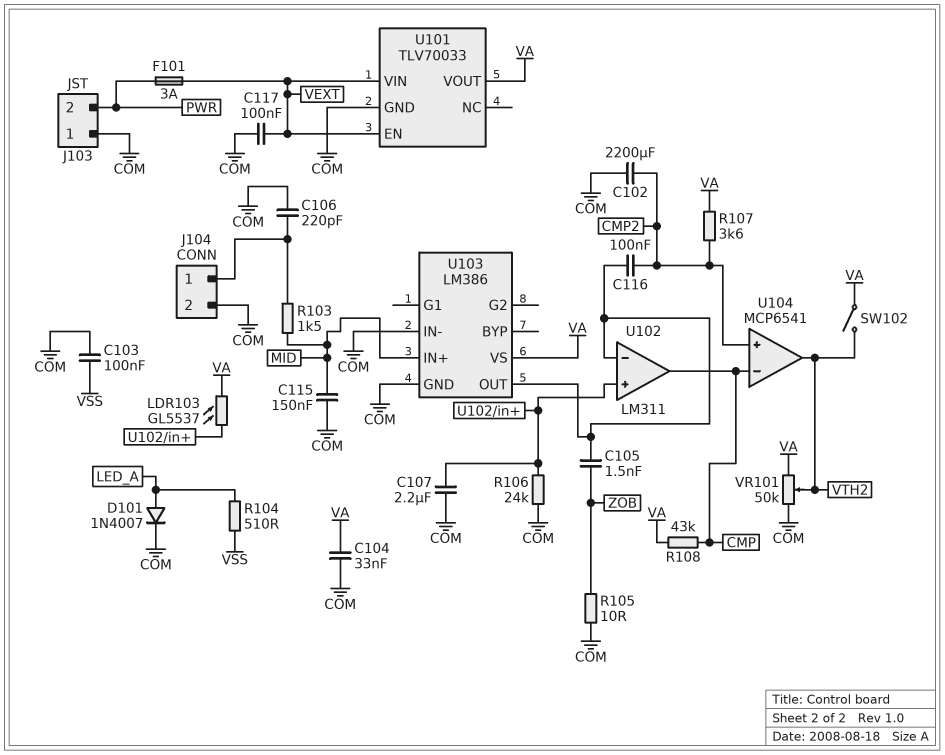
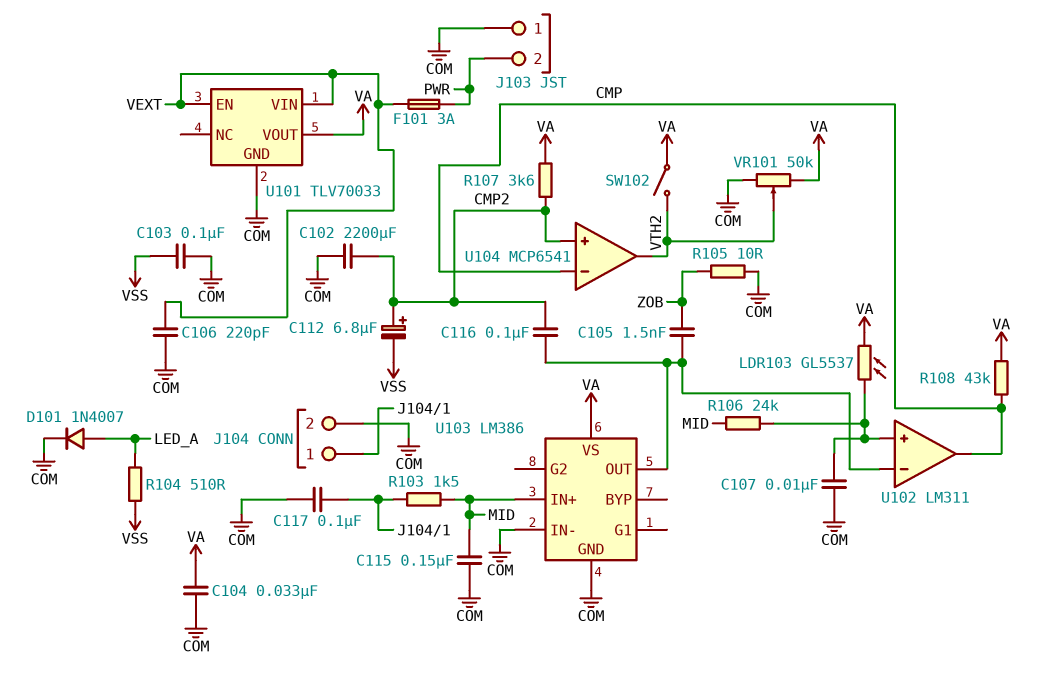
C106: 220pF (COM, J104/1) -> 220pF (COM, VEXT)
C107: 2.2uF (COM, U102/in+) -> 10nF (COM, U102/in+)
C112: none -> 6.8uF (plus CMP2, minus VSS)
C117: 100nF (COM, VEXT) -> 100nF (COM, J104/1)
R106: 24k (COM, U102/in+) -> 24k (MID, U102/in+)

